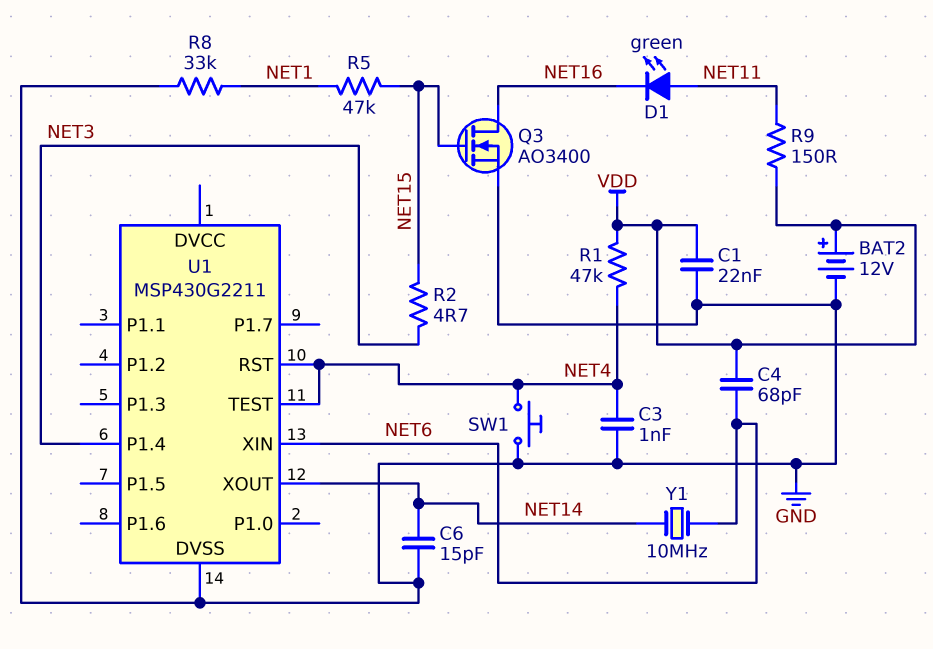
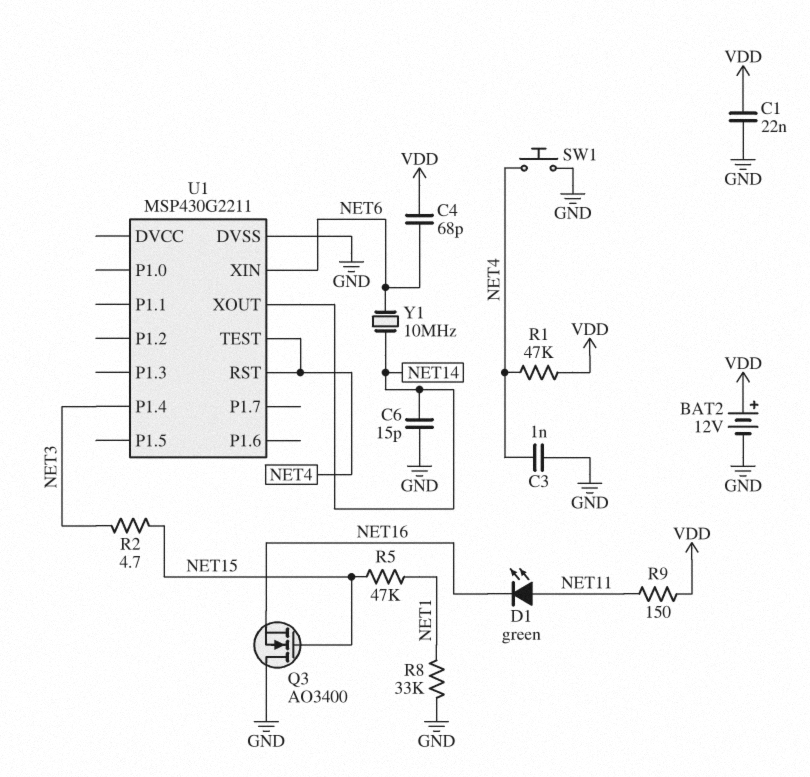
Q3: NMOS AO3400 (G NET15, D NET16, S GND) -> NMOS AO3400 (G NET15, D GND, S NET16)

